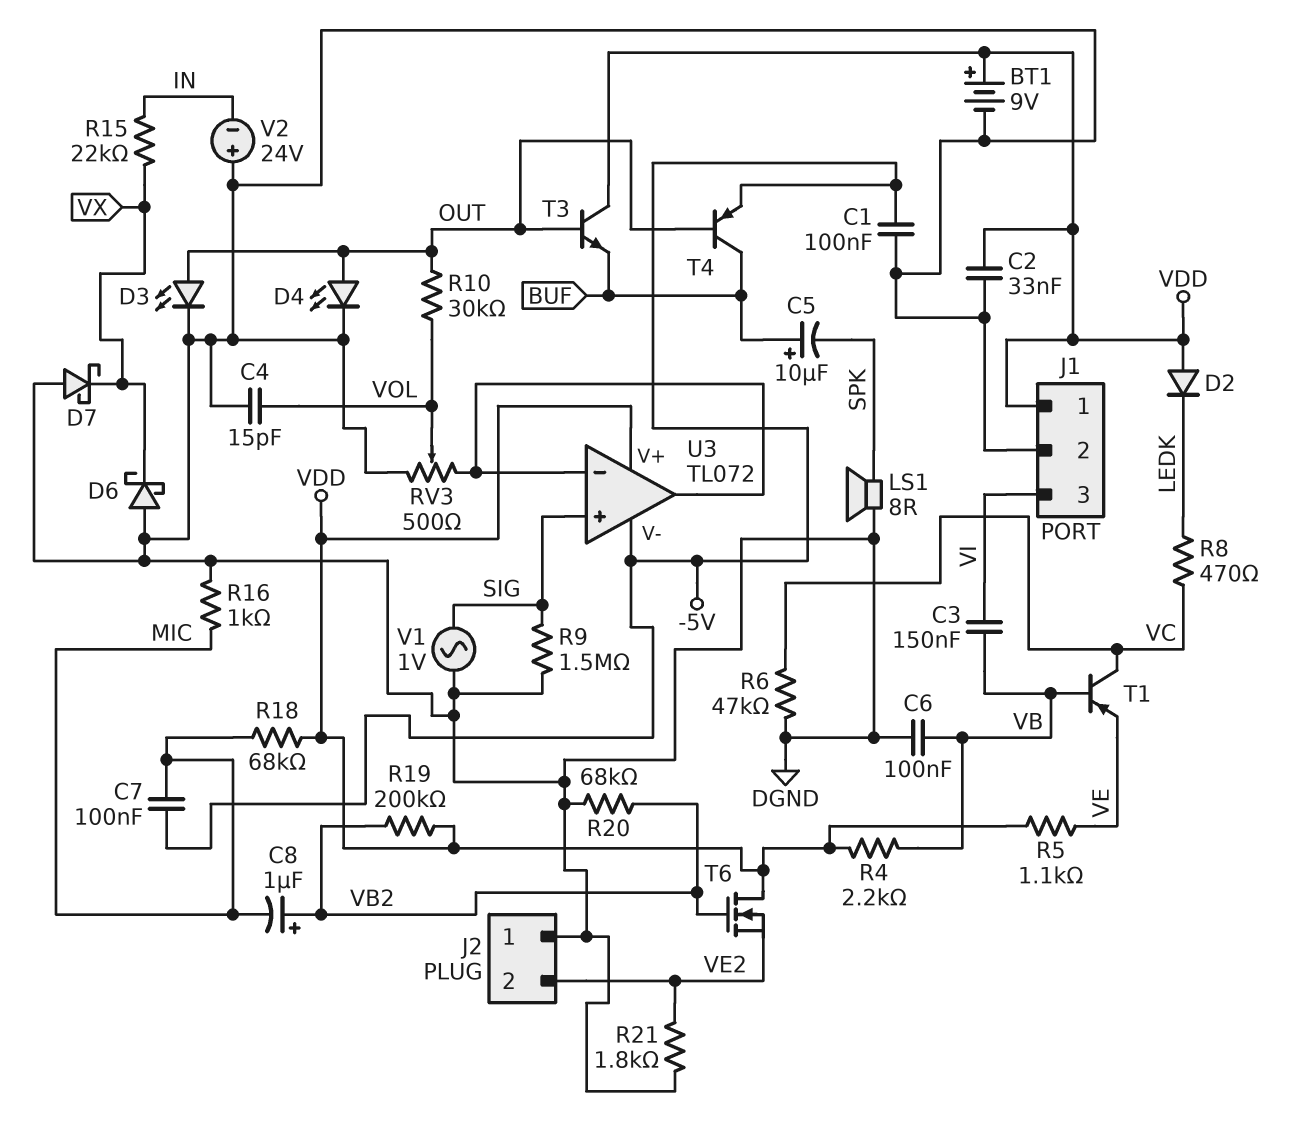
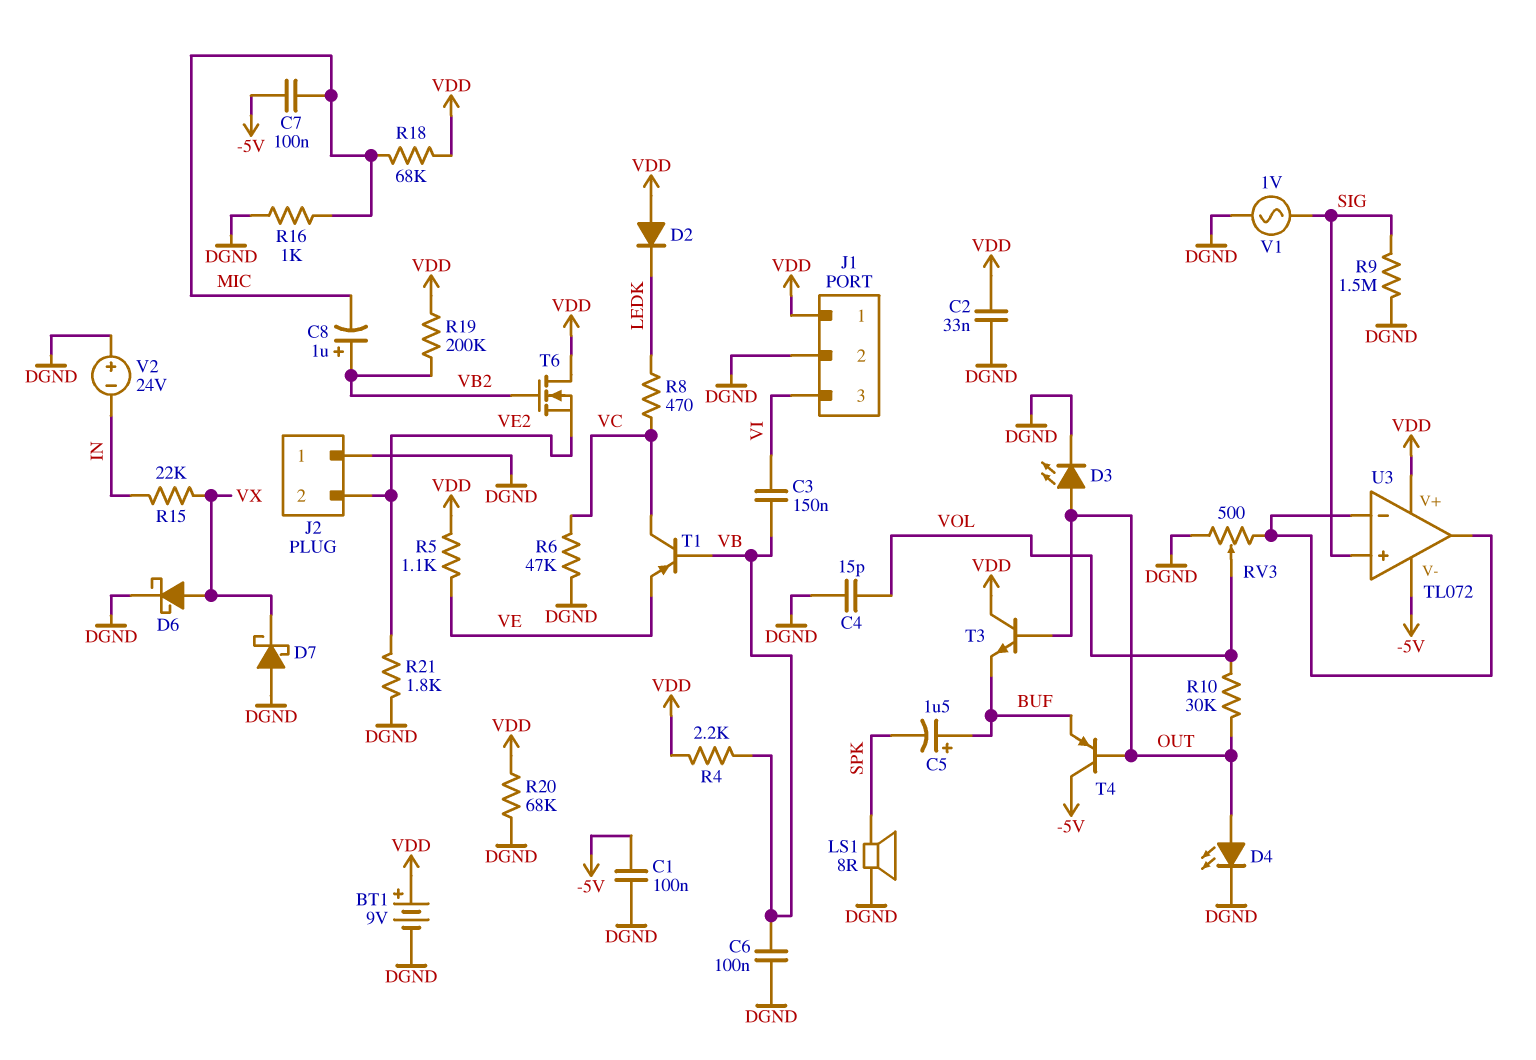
C5: 10uF (plus BUF, minus SPK) -> 1.5uF (plus BUF, minus SPK)
D6: schottky (A DGND, K VX) -> schottky (A VX, K DGND)
R20: 68k (DGND, VB2) -> 68k (DGND, VDD)
T4: PNP (B OUT, C BUF, E -5V) -> PNP (B OUT, C -5V, E BUF)

